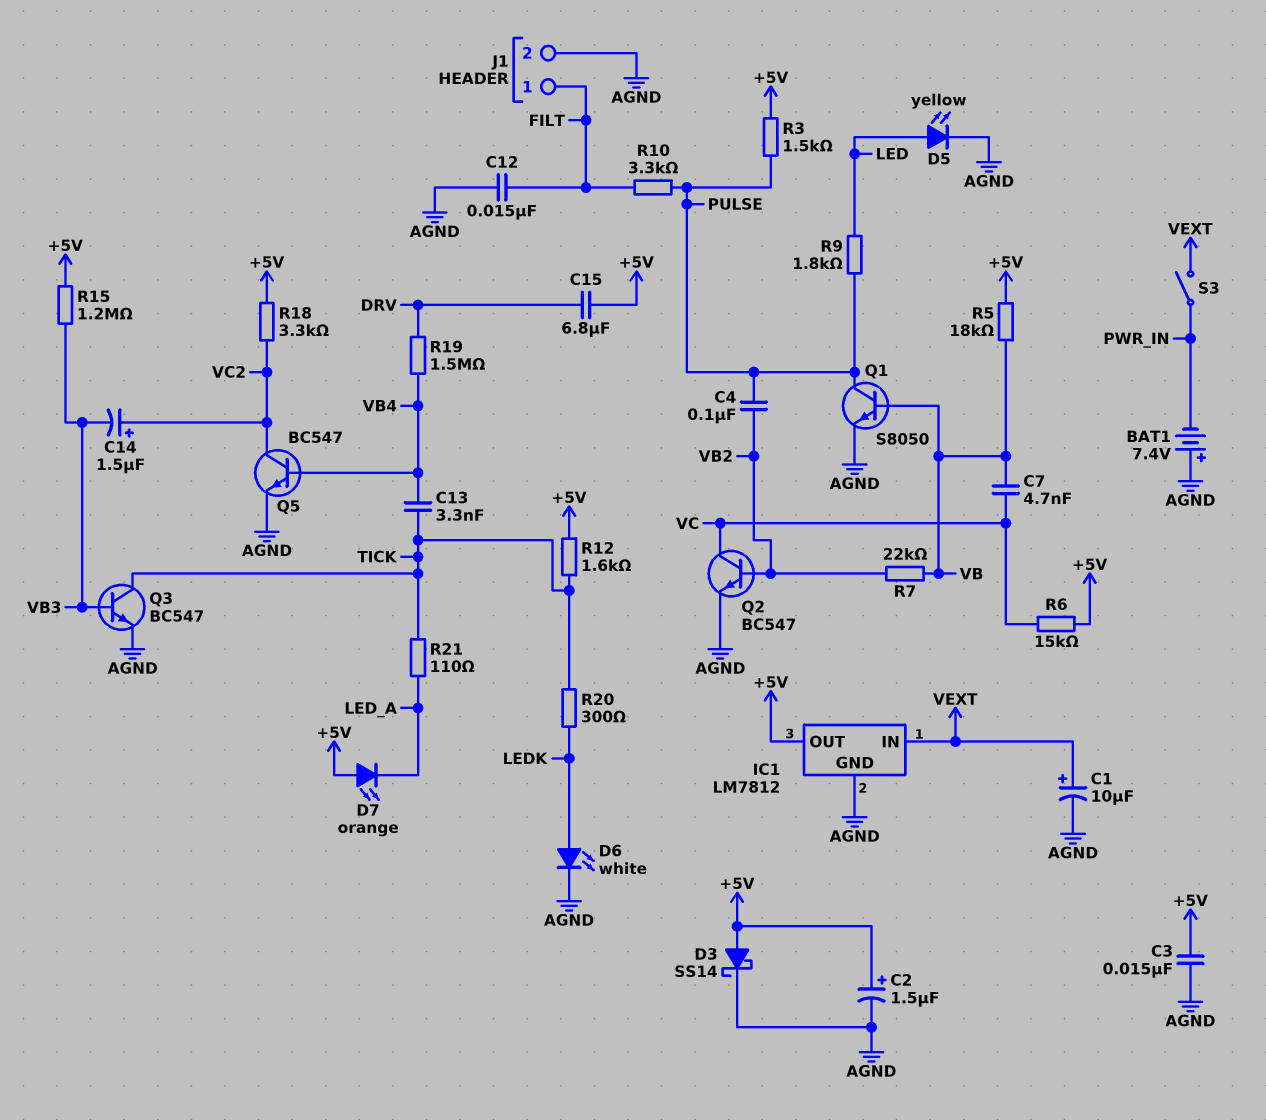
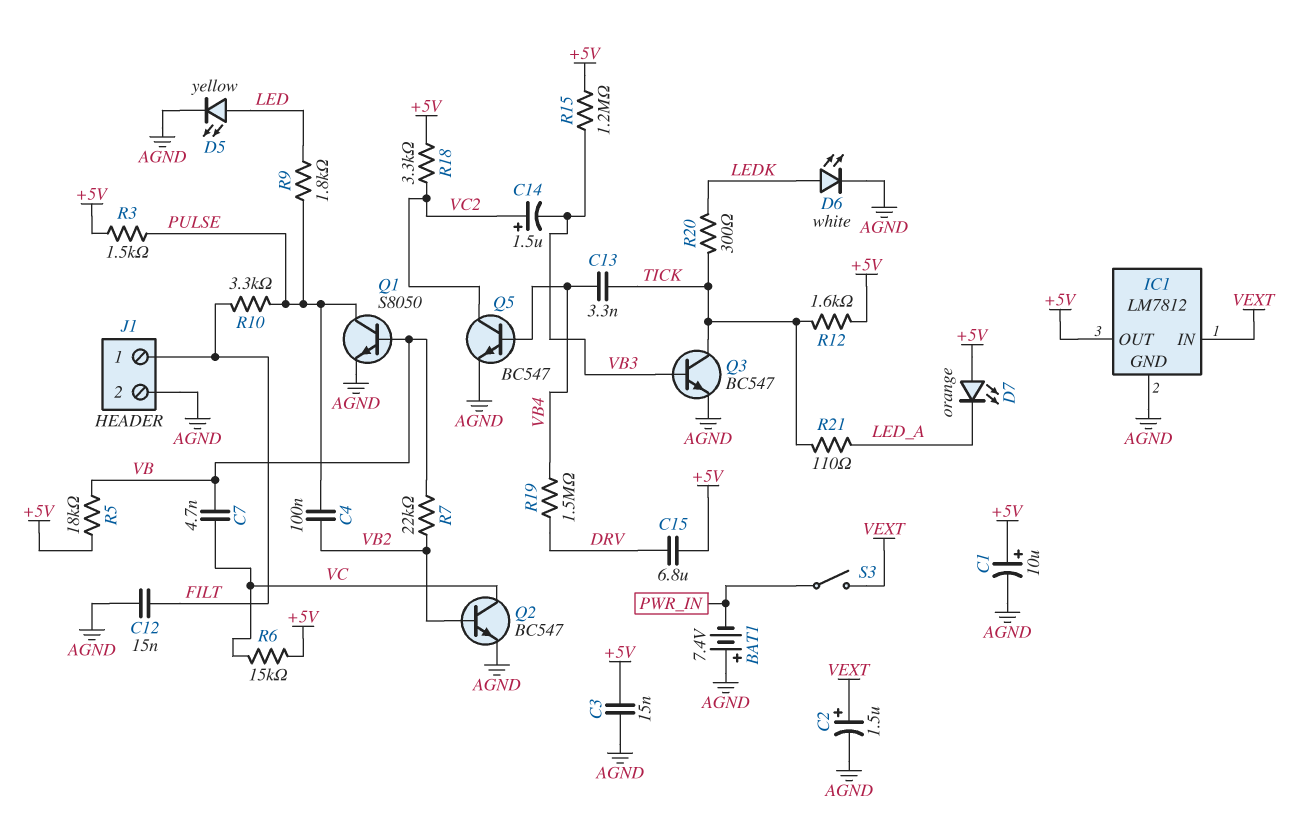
C1: 10uF (plus VEXT, minus AGND) -> 10uF (plus +5V, minus AGND)
C2: 1.5uF (plus +5V, minus AGND) -> 1.5uF (plus VEXT, minus AGND)
D3: schottky SS14 (A +5V, K AGND) -> none

